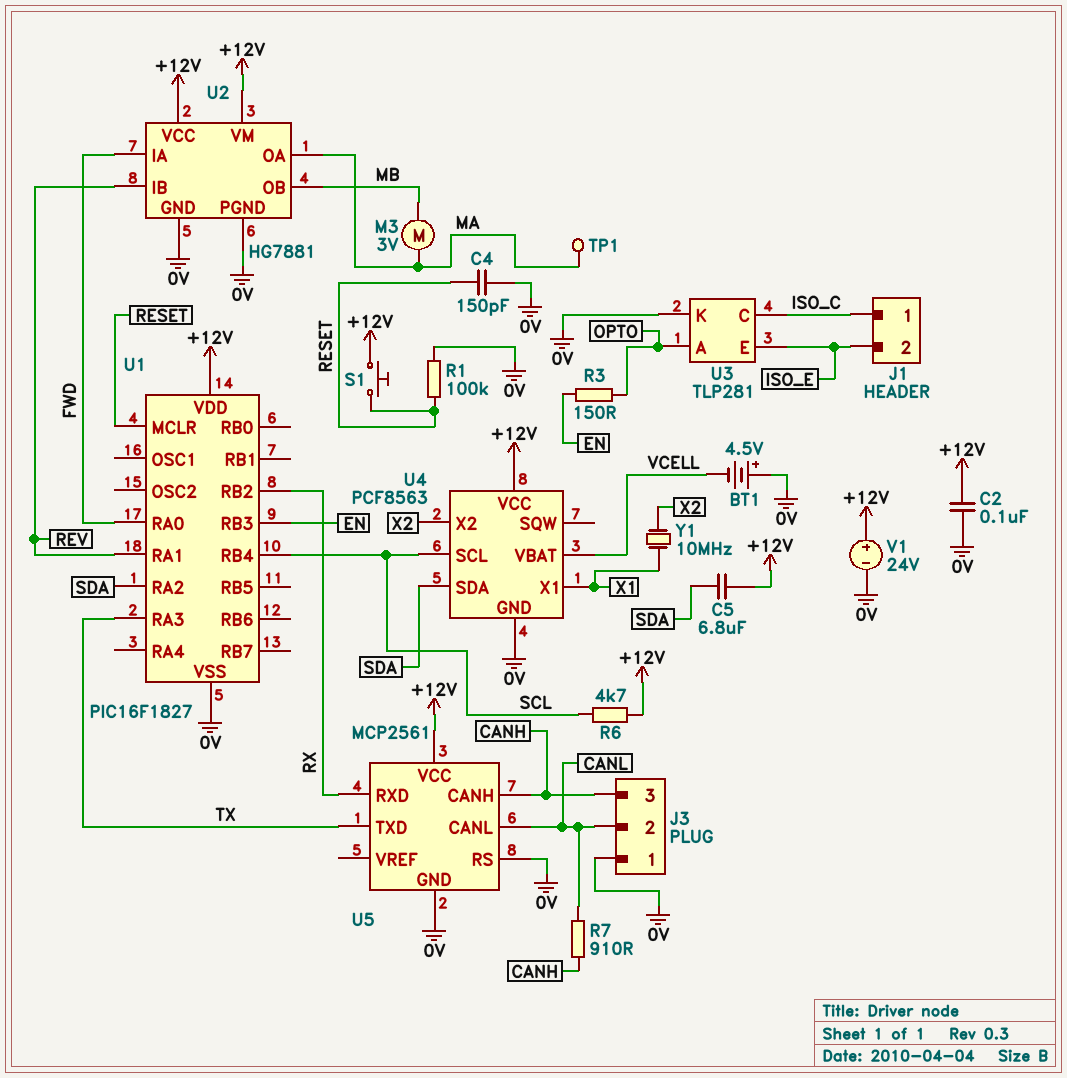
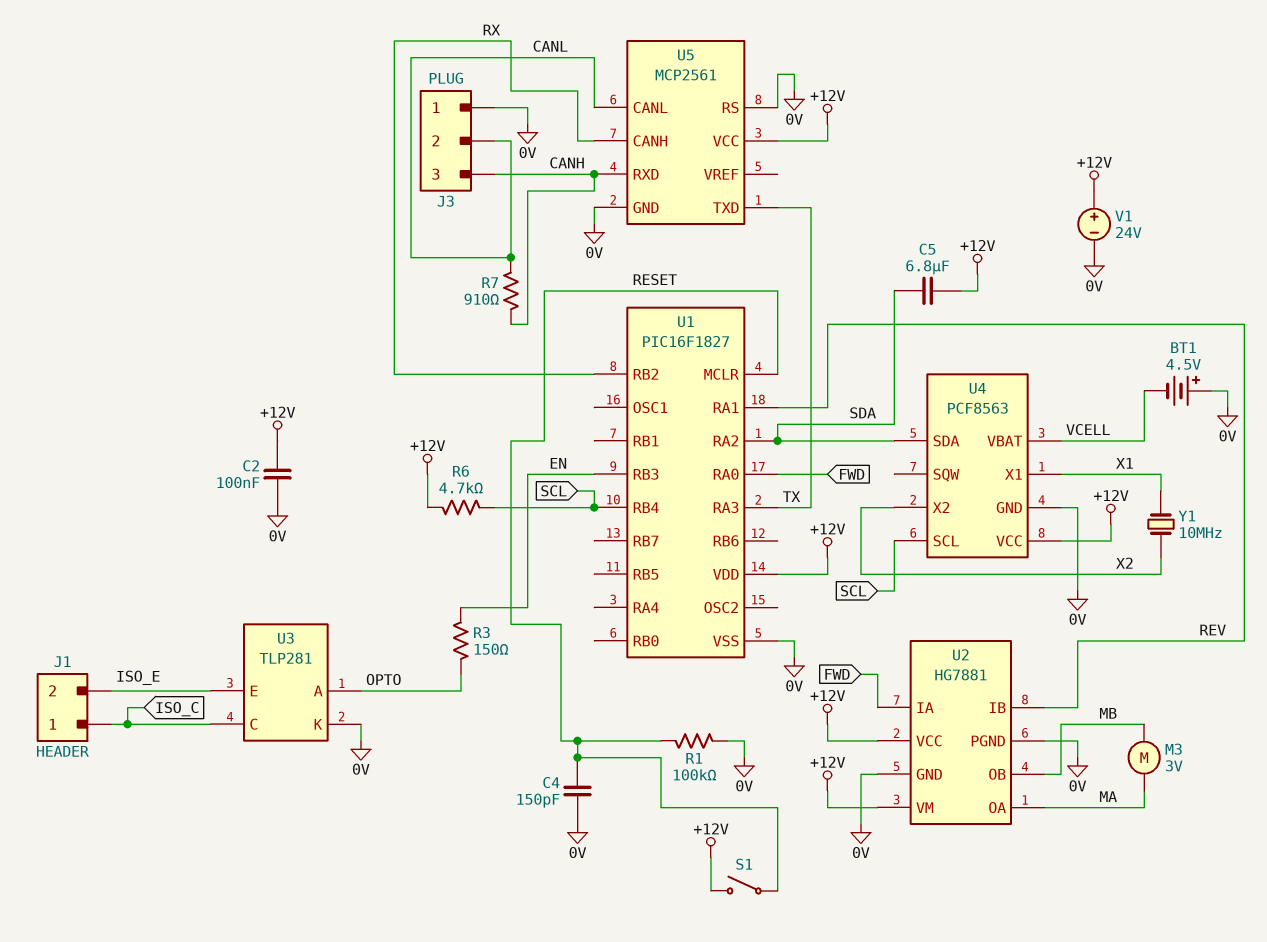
S1: button (+12V, RESET) -> switch (+12V, RESET)
TP1: test point (MA) -> none
U5 pin CANH: CANH -> RX
U5 pin RXD: RX -> CANH

